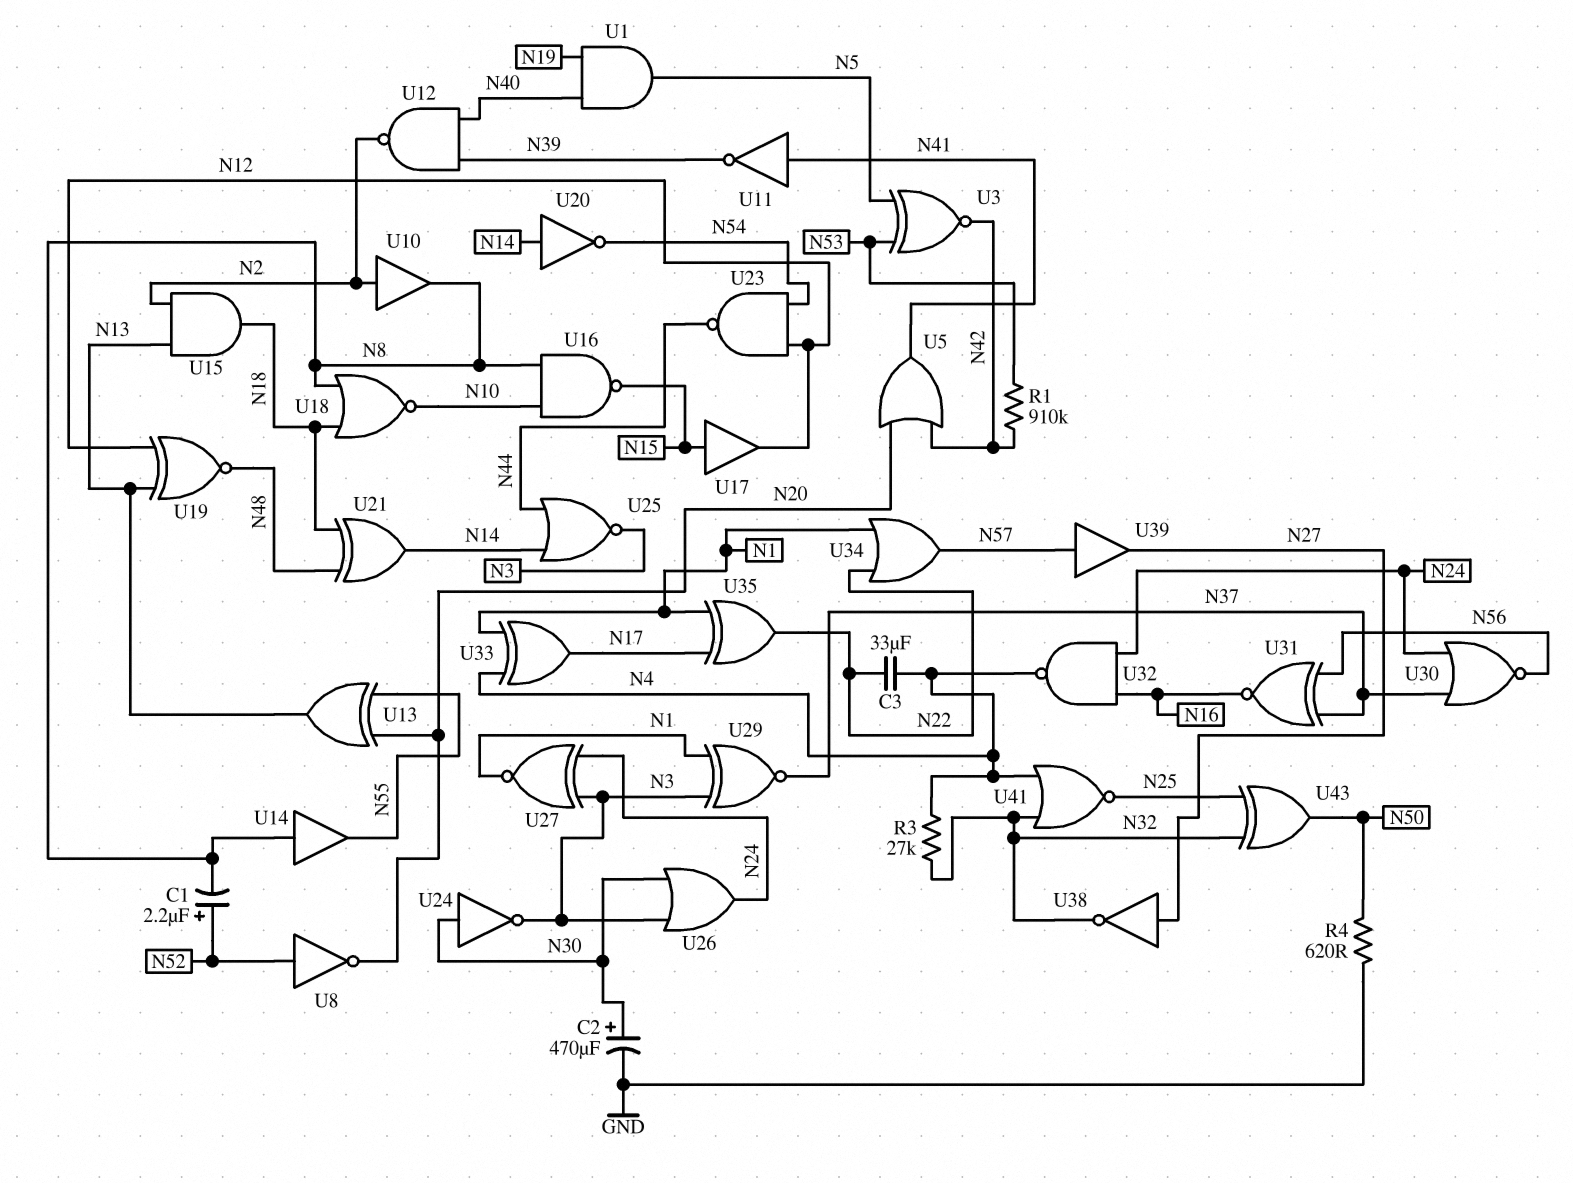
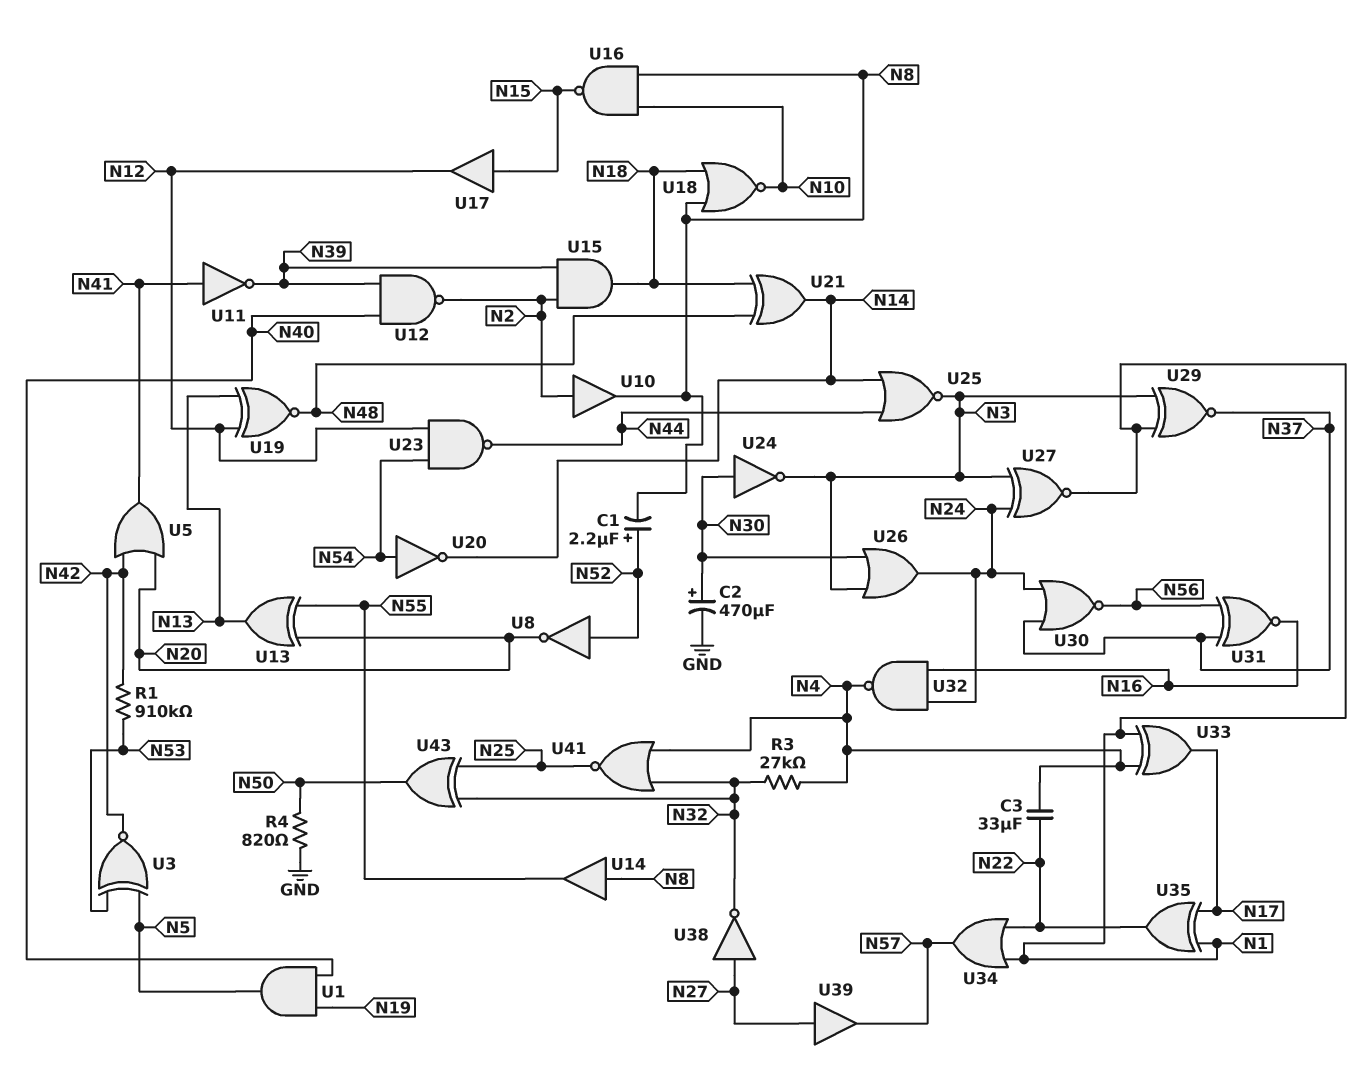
R4: 620 (GND, N50) -> 820 (GND, N50)
U15: AND (in N2, in N13, out N18) -> AND (in N2, in N39, out N18)
U20: NOT (in N14, out N54) -> NOT (in N54, out N14)
U39: buffer (in N57, out N27) -> buffer (in N27, out N57)

